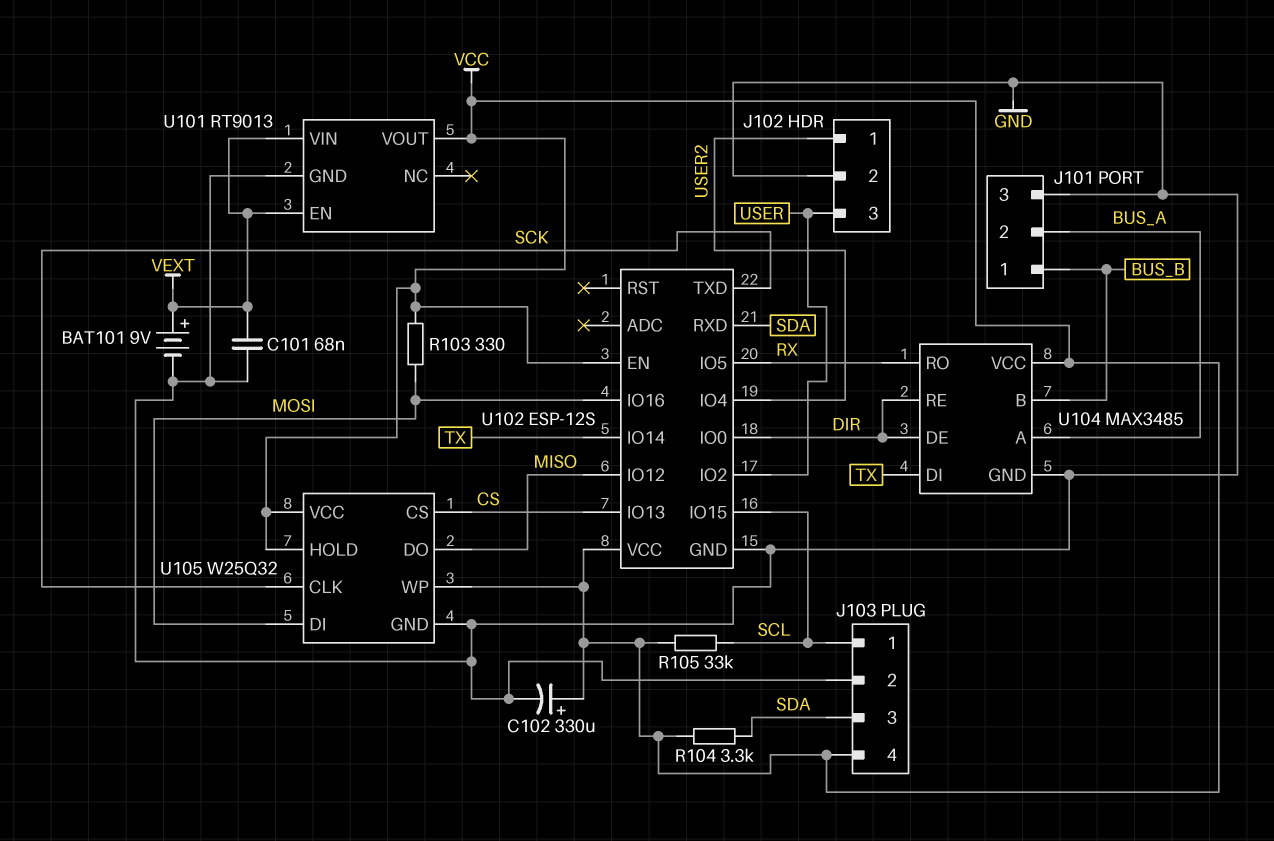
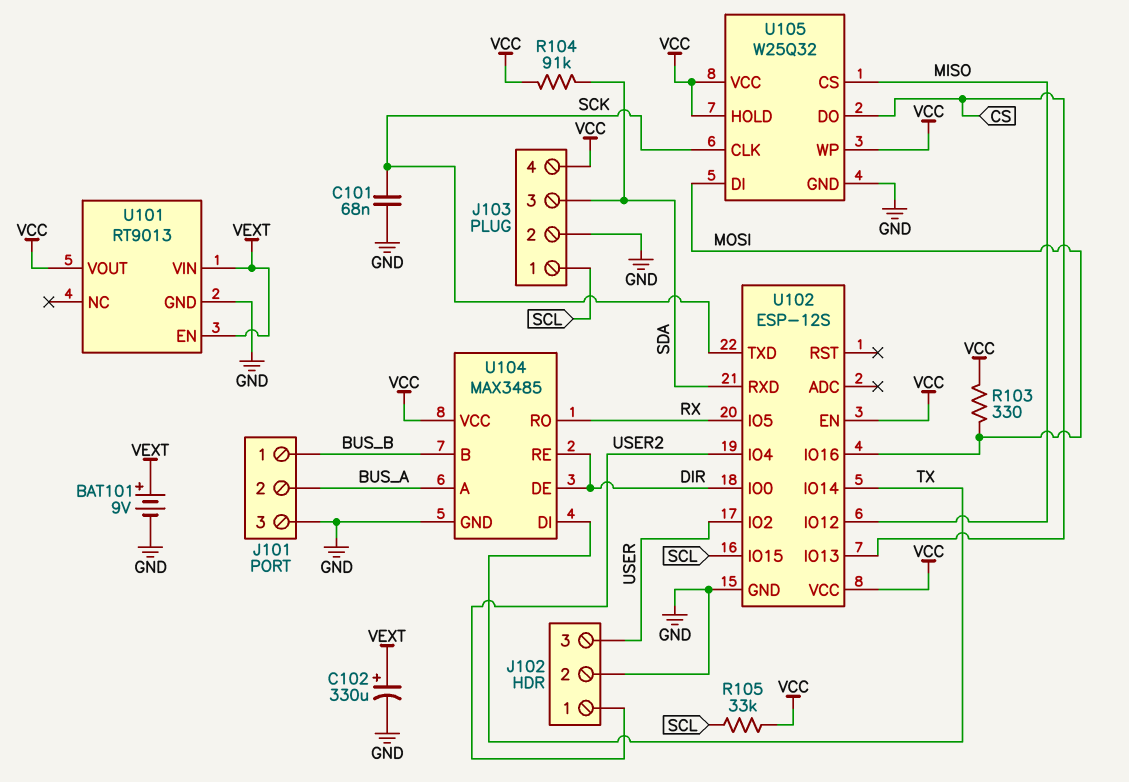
C101: 68nF (GND, VEXT) -> 68nF (GND, SCK)
C102: 330uF (plus VCC, minus GND) -> 330uF (plus VEXT, minus GND)
R104: 3.3k (SDA, VCC) -> 91k (SDA, VCC)
U105 pin CS: CS -> MISO
U105 pin DO: MISO -> CS

